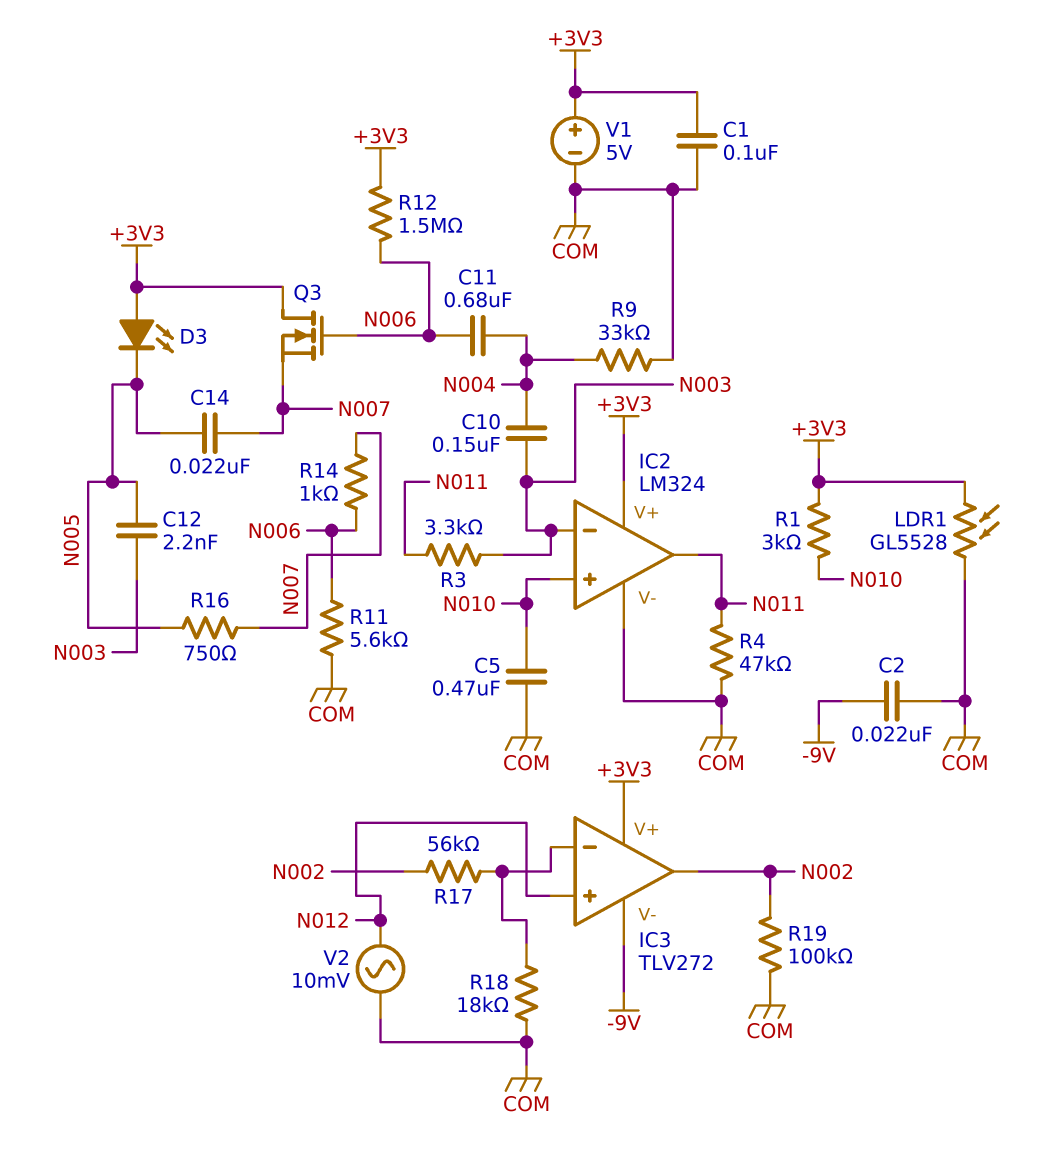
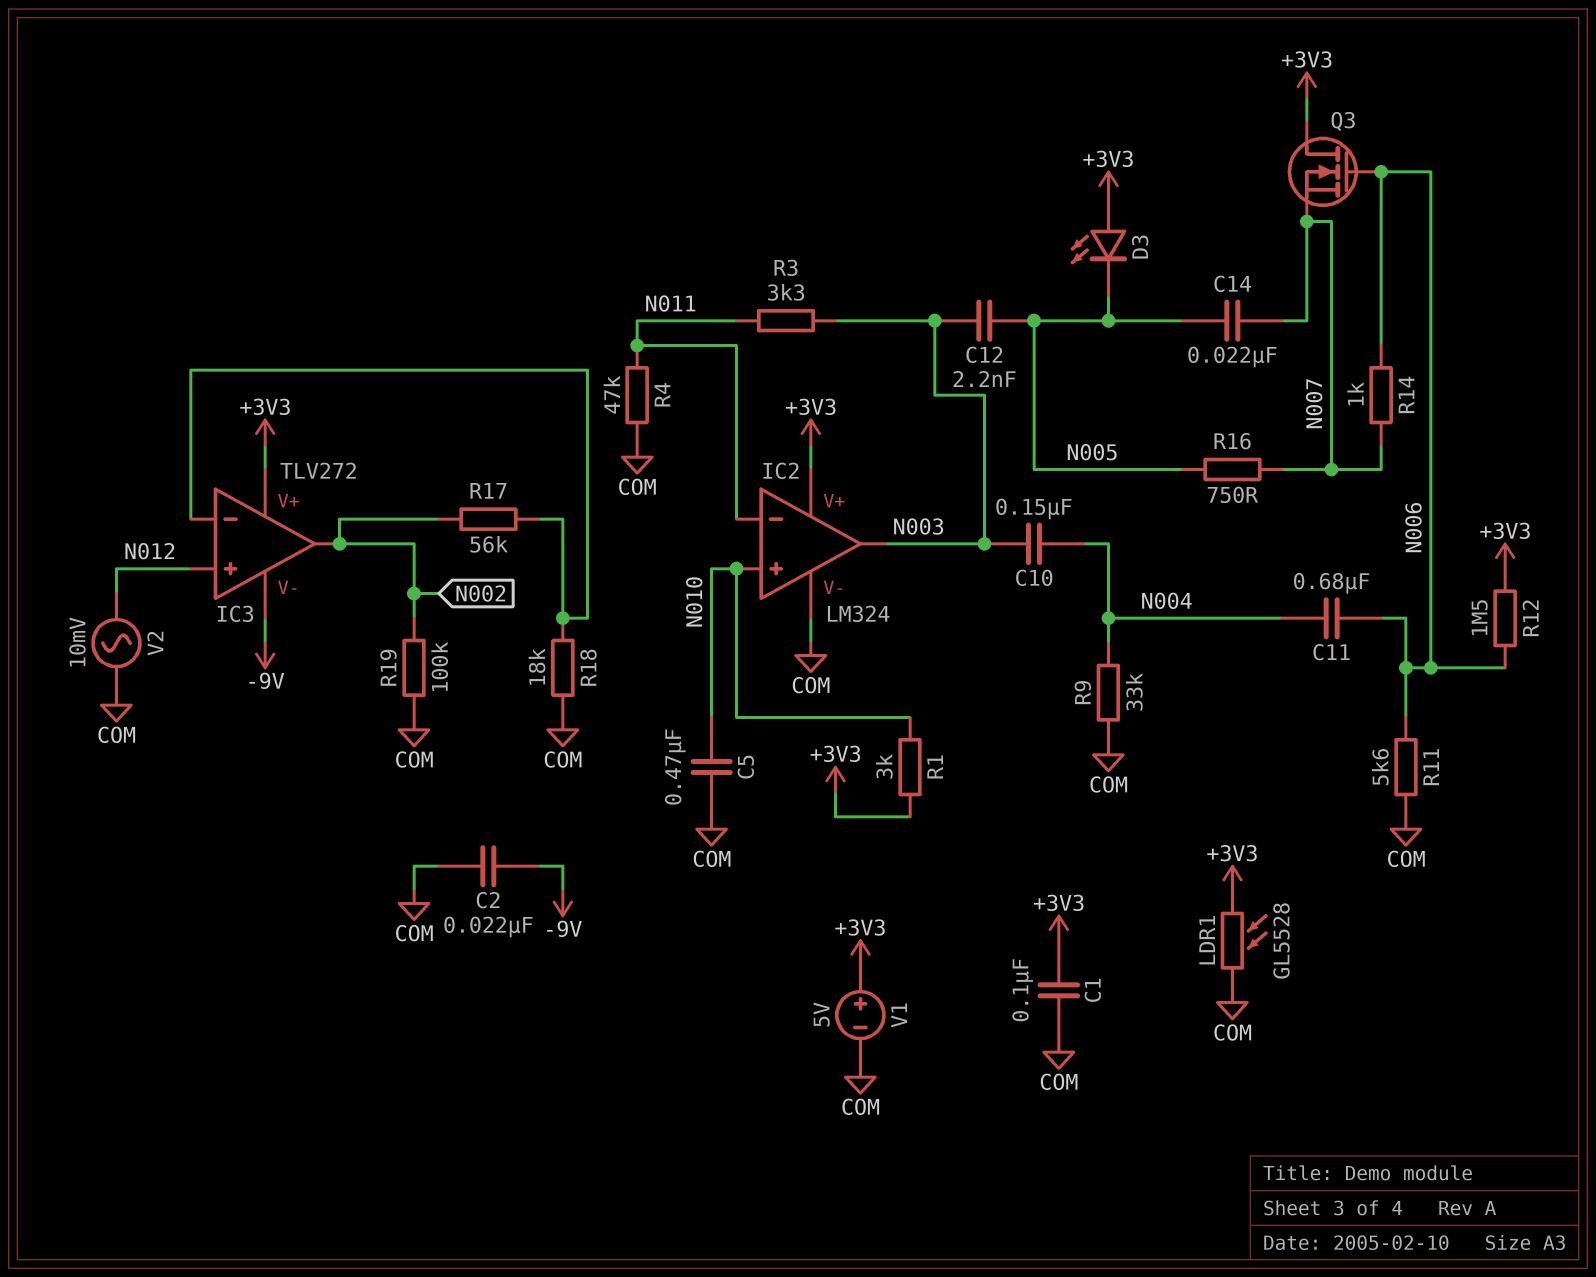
IC2 pin in-: N003 -> N011
IC2 pin out: N011 -> N003

